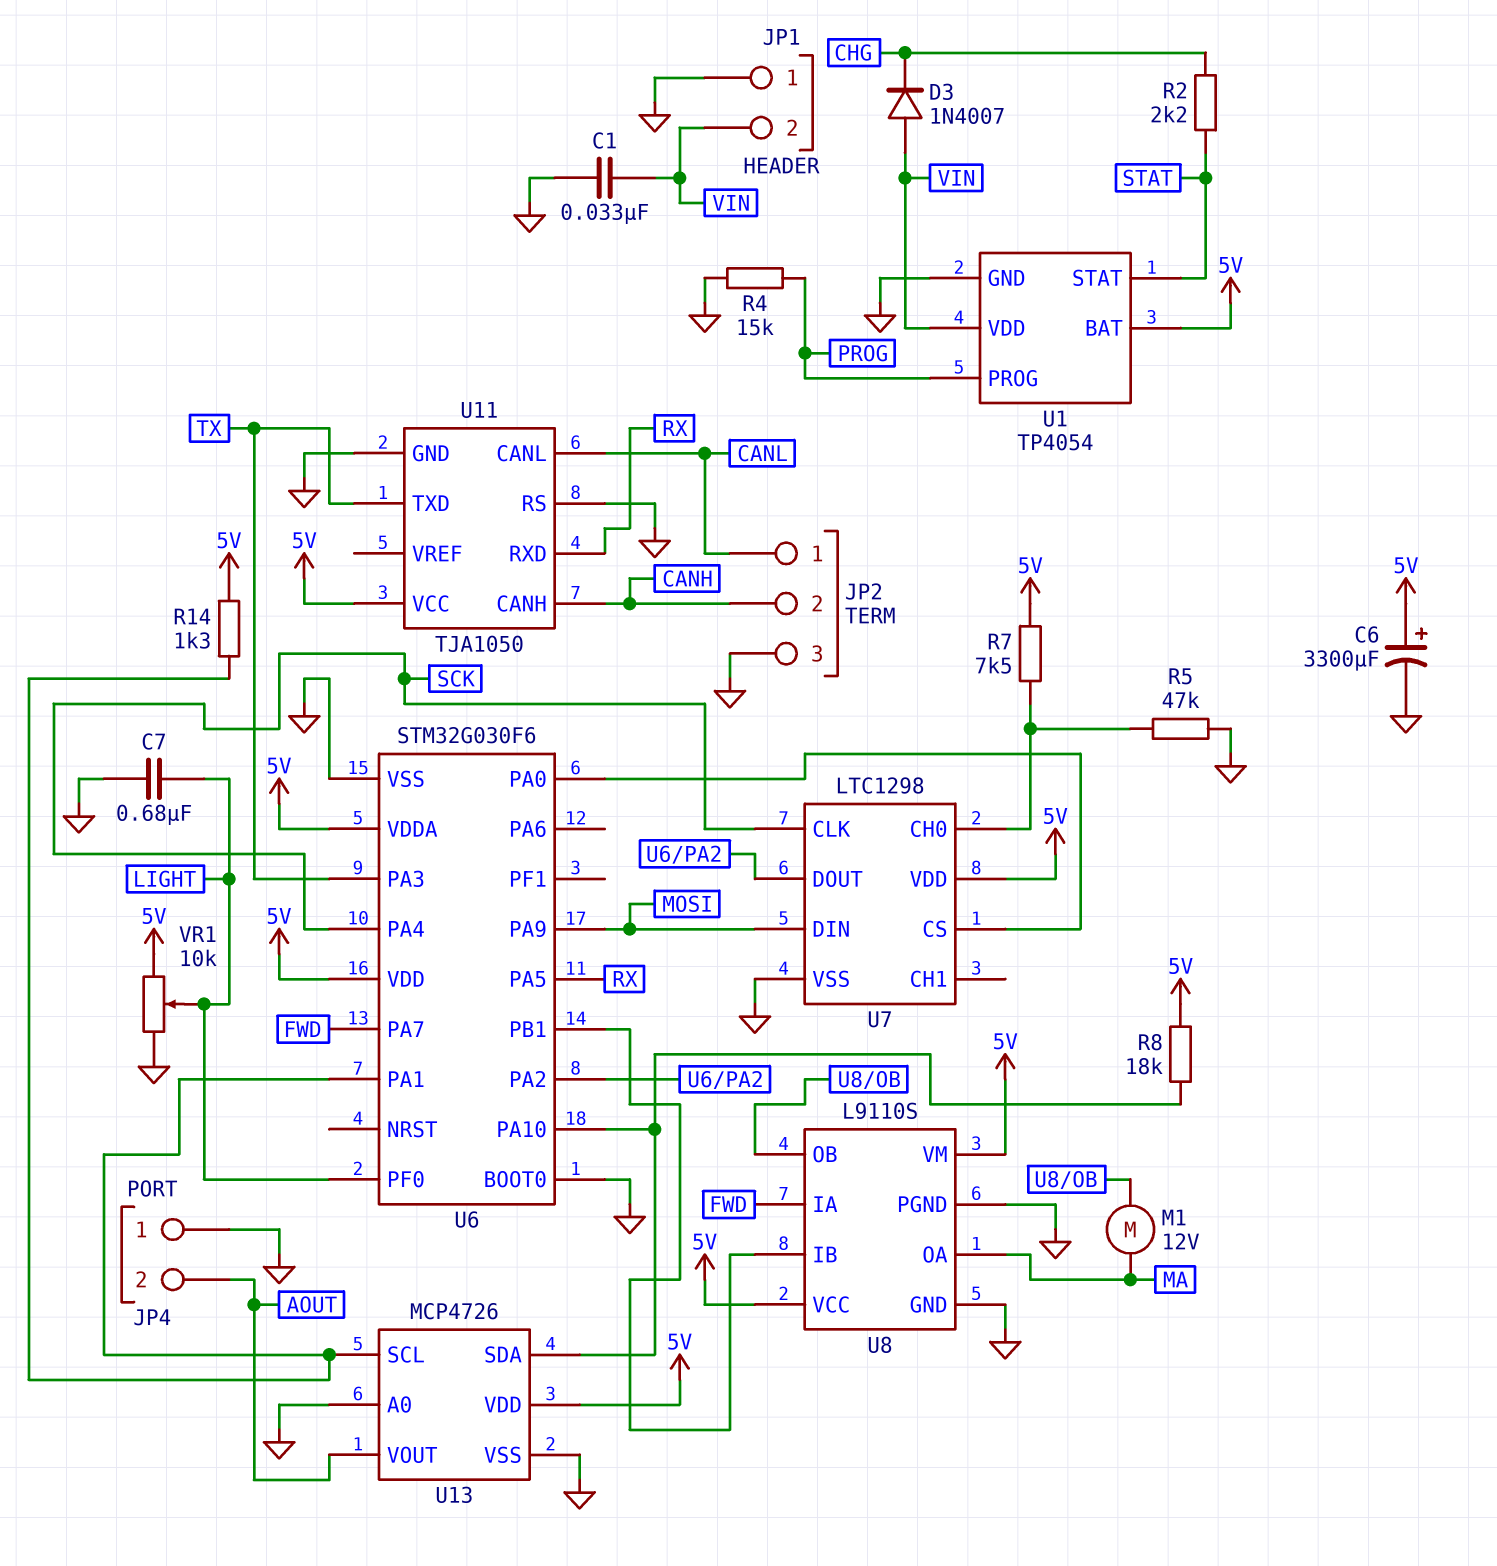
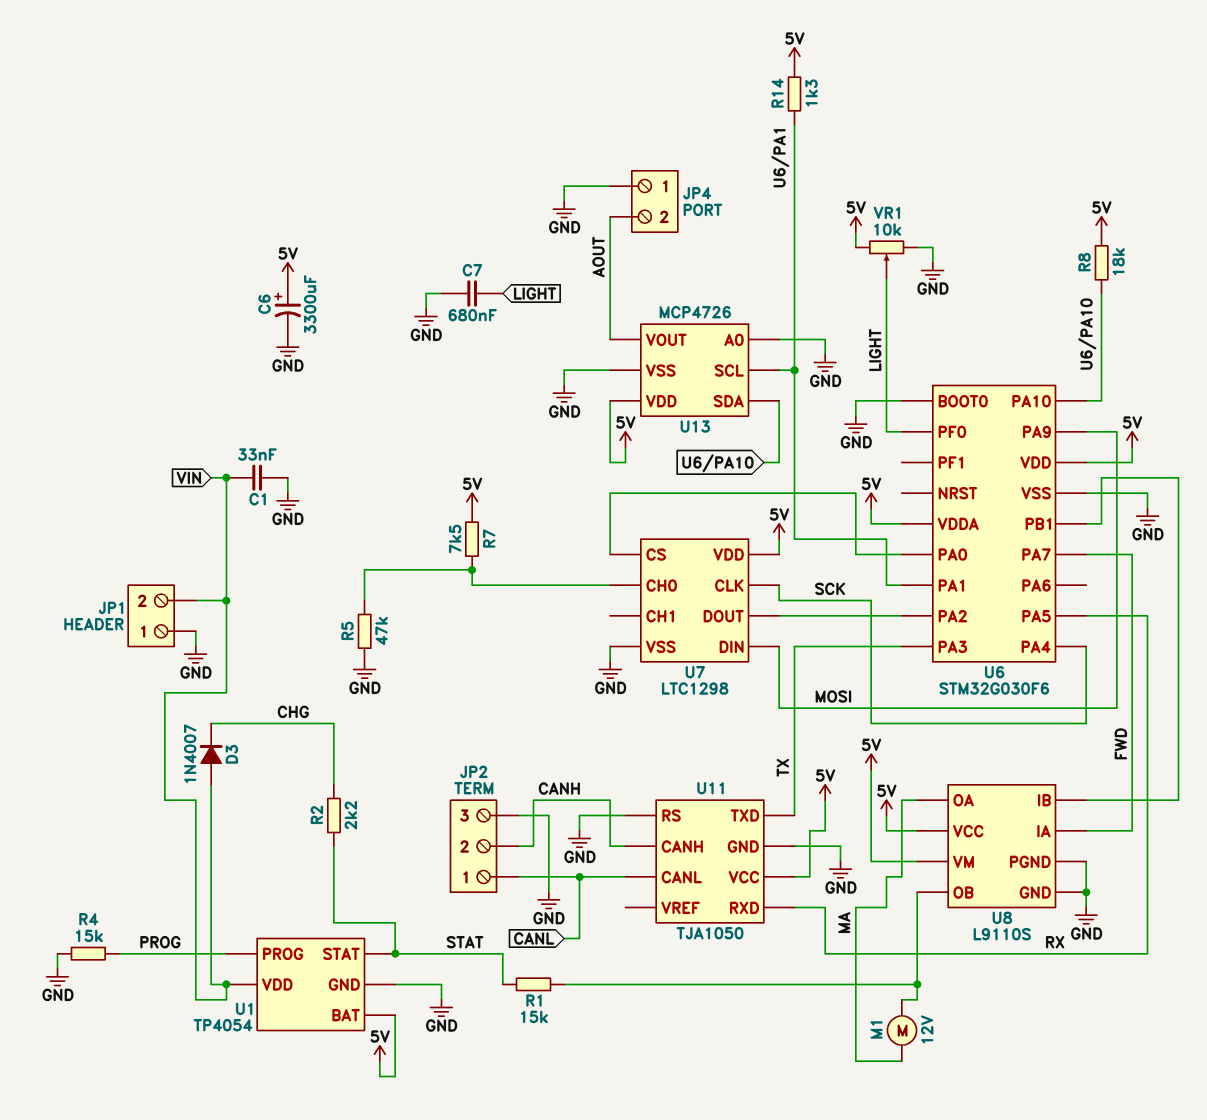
R1: none -> 15k (STAT, U8/OB)

